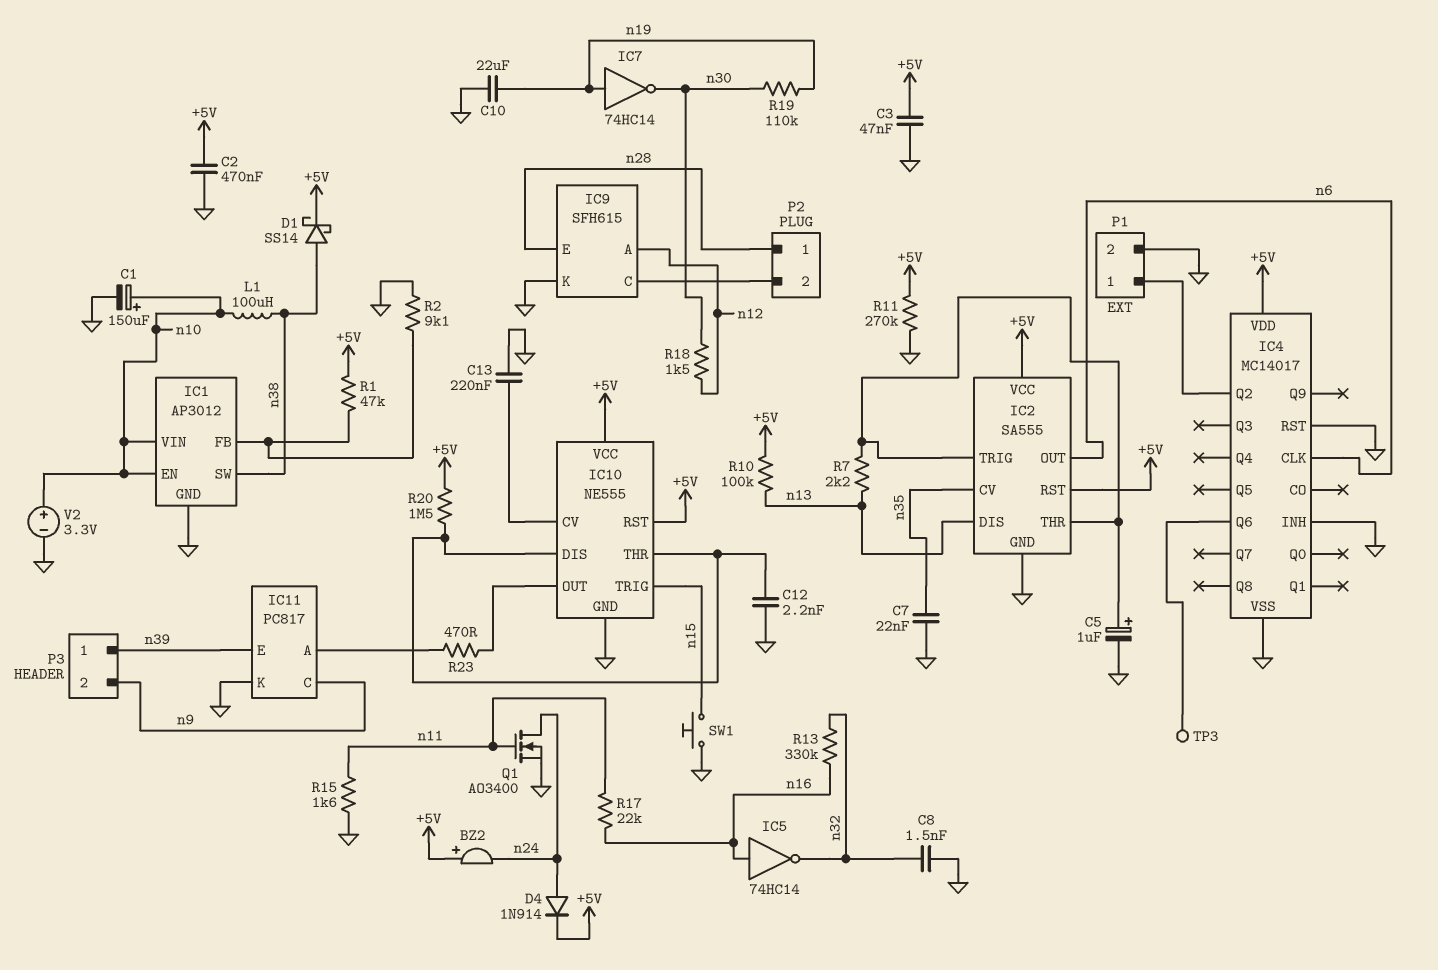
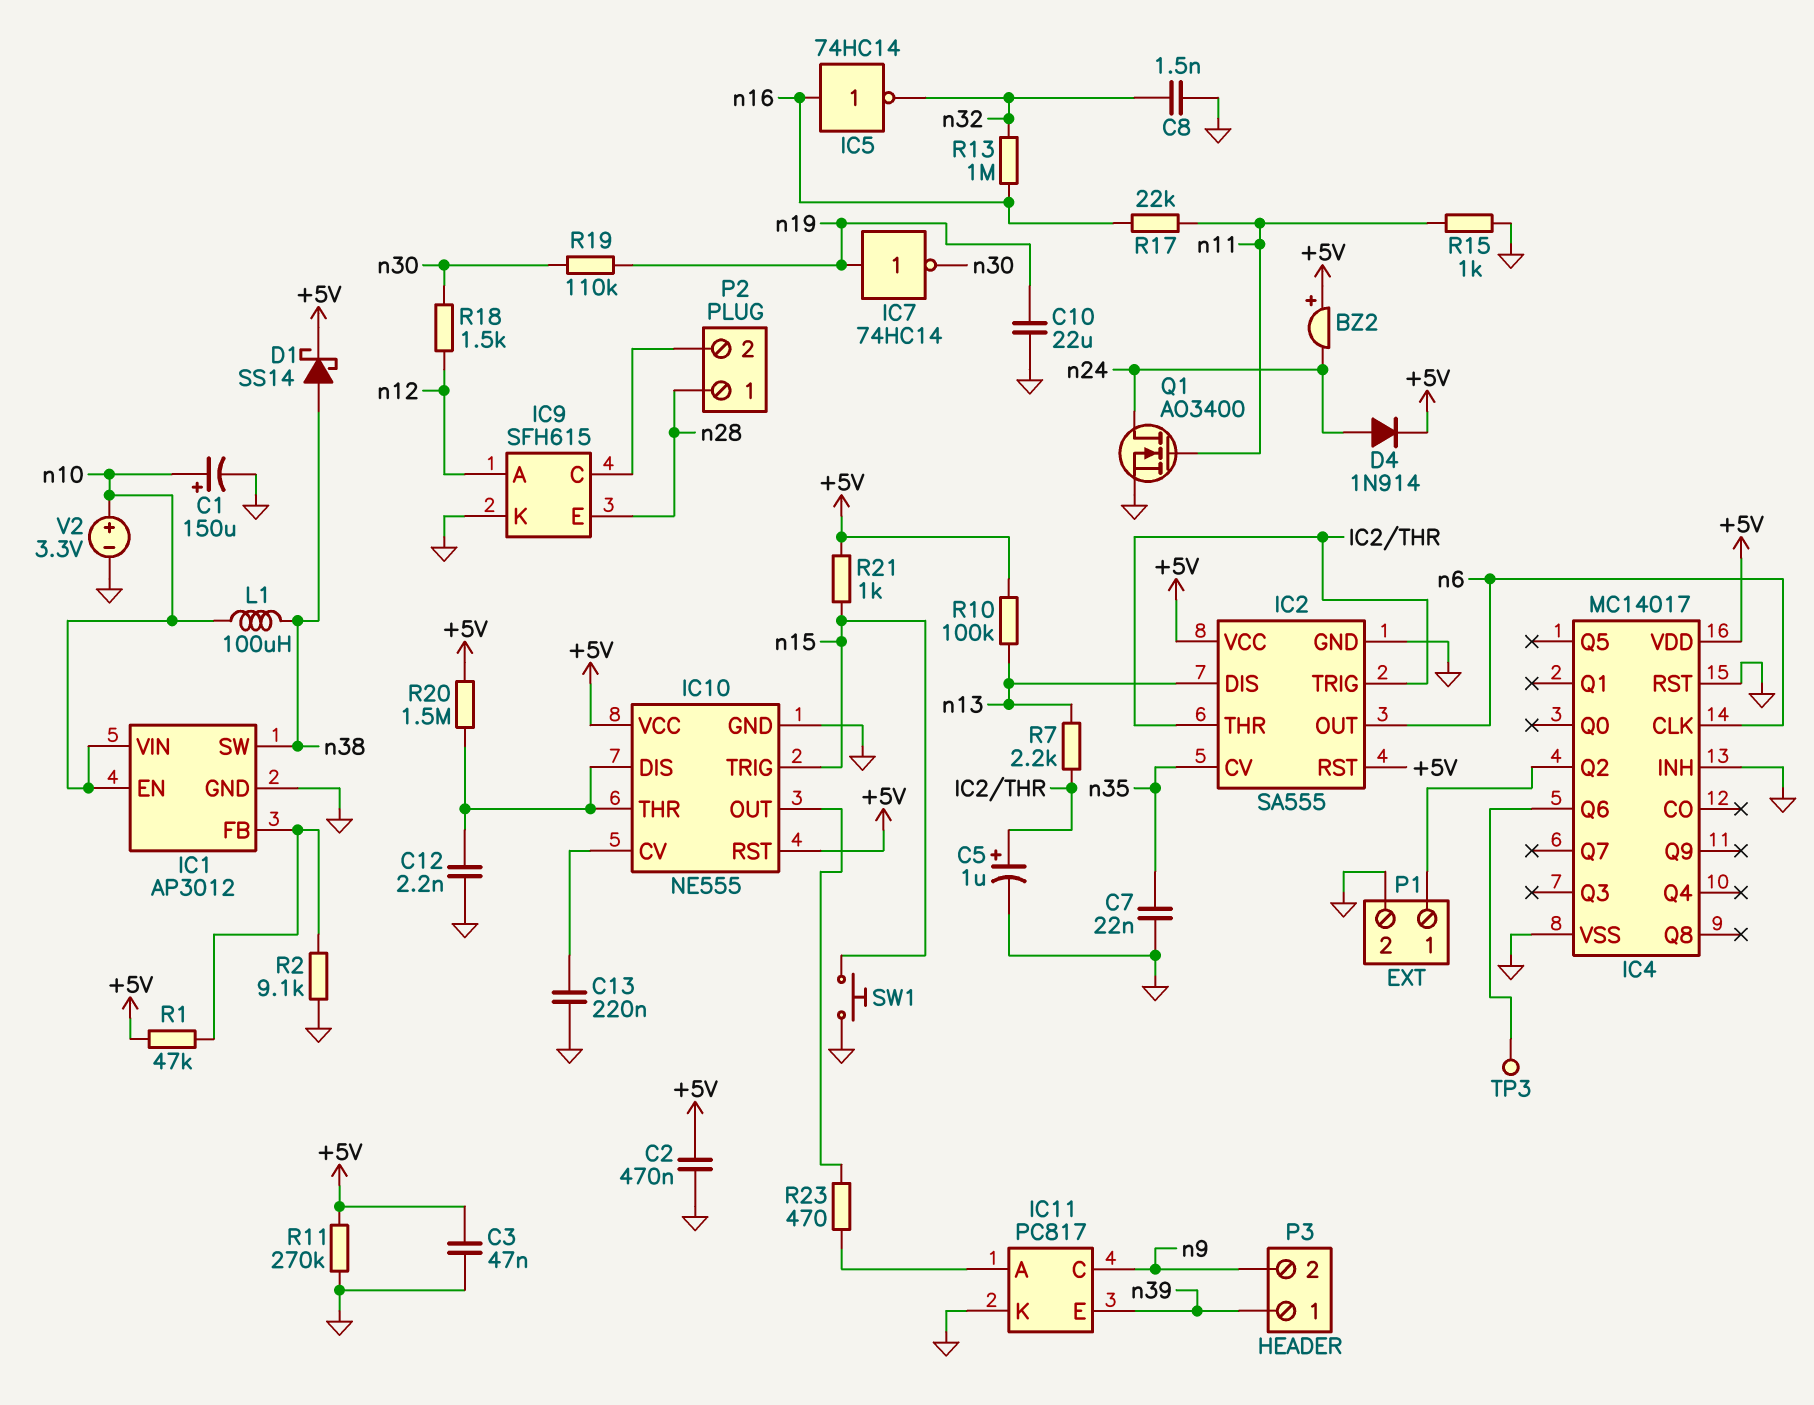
R13: 330k (n16, n32) -> 1M (n16, n32)
R15: 1.6k (GND, n11) -> 1k (GND, n11)
R21: none -> 1k (+5V, n15)

